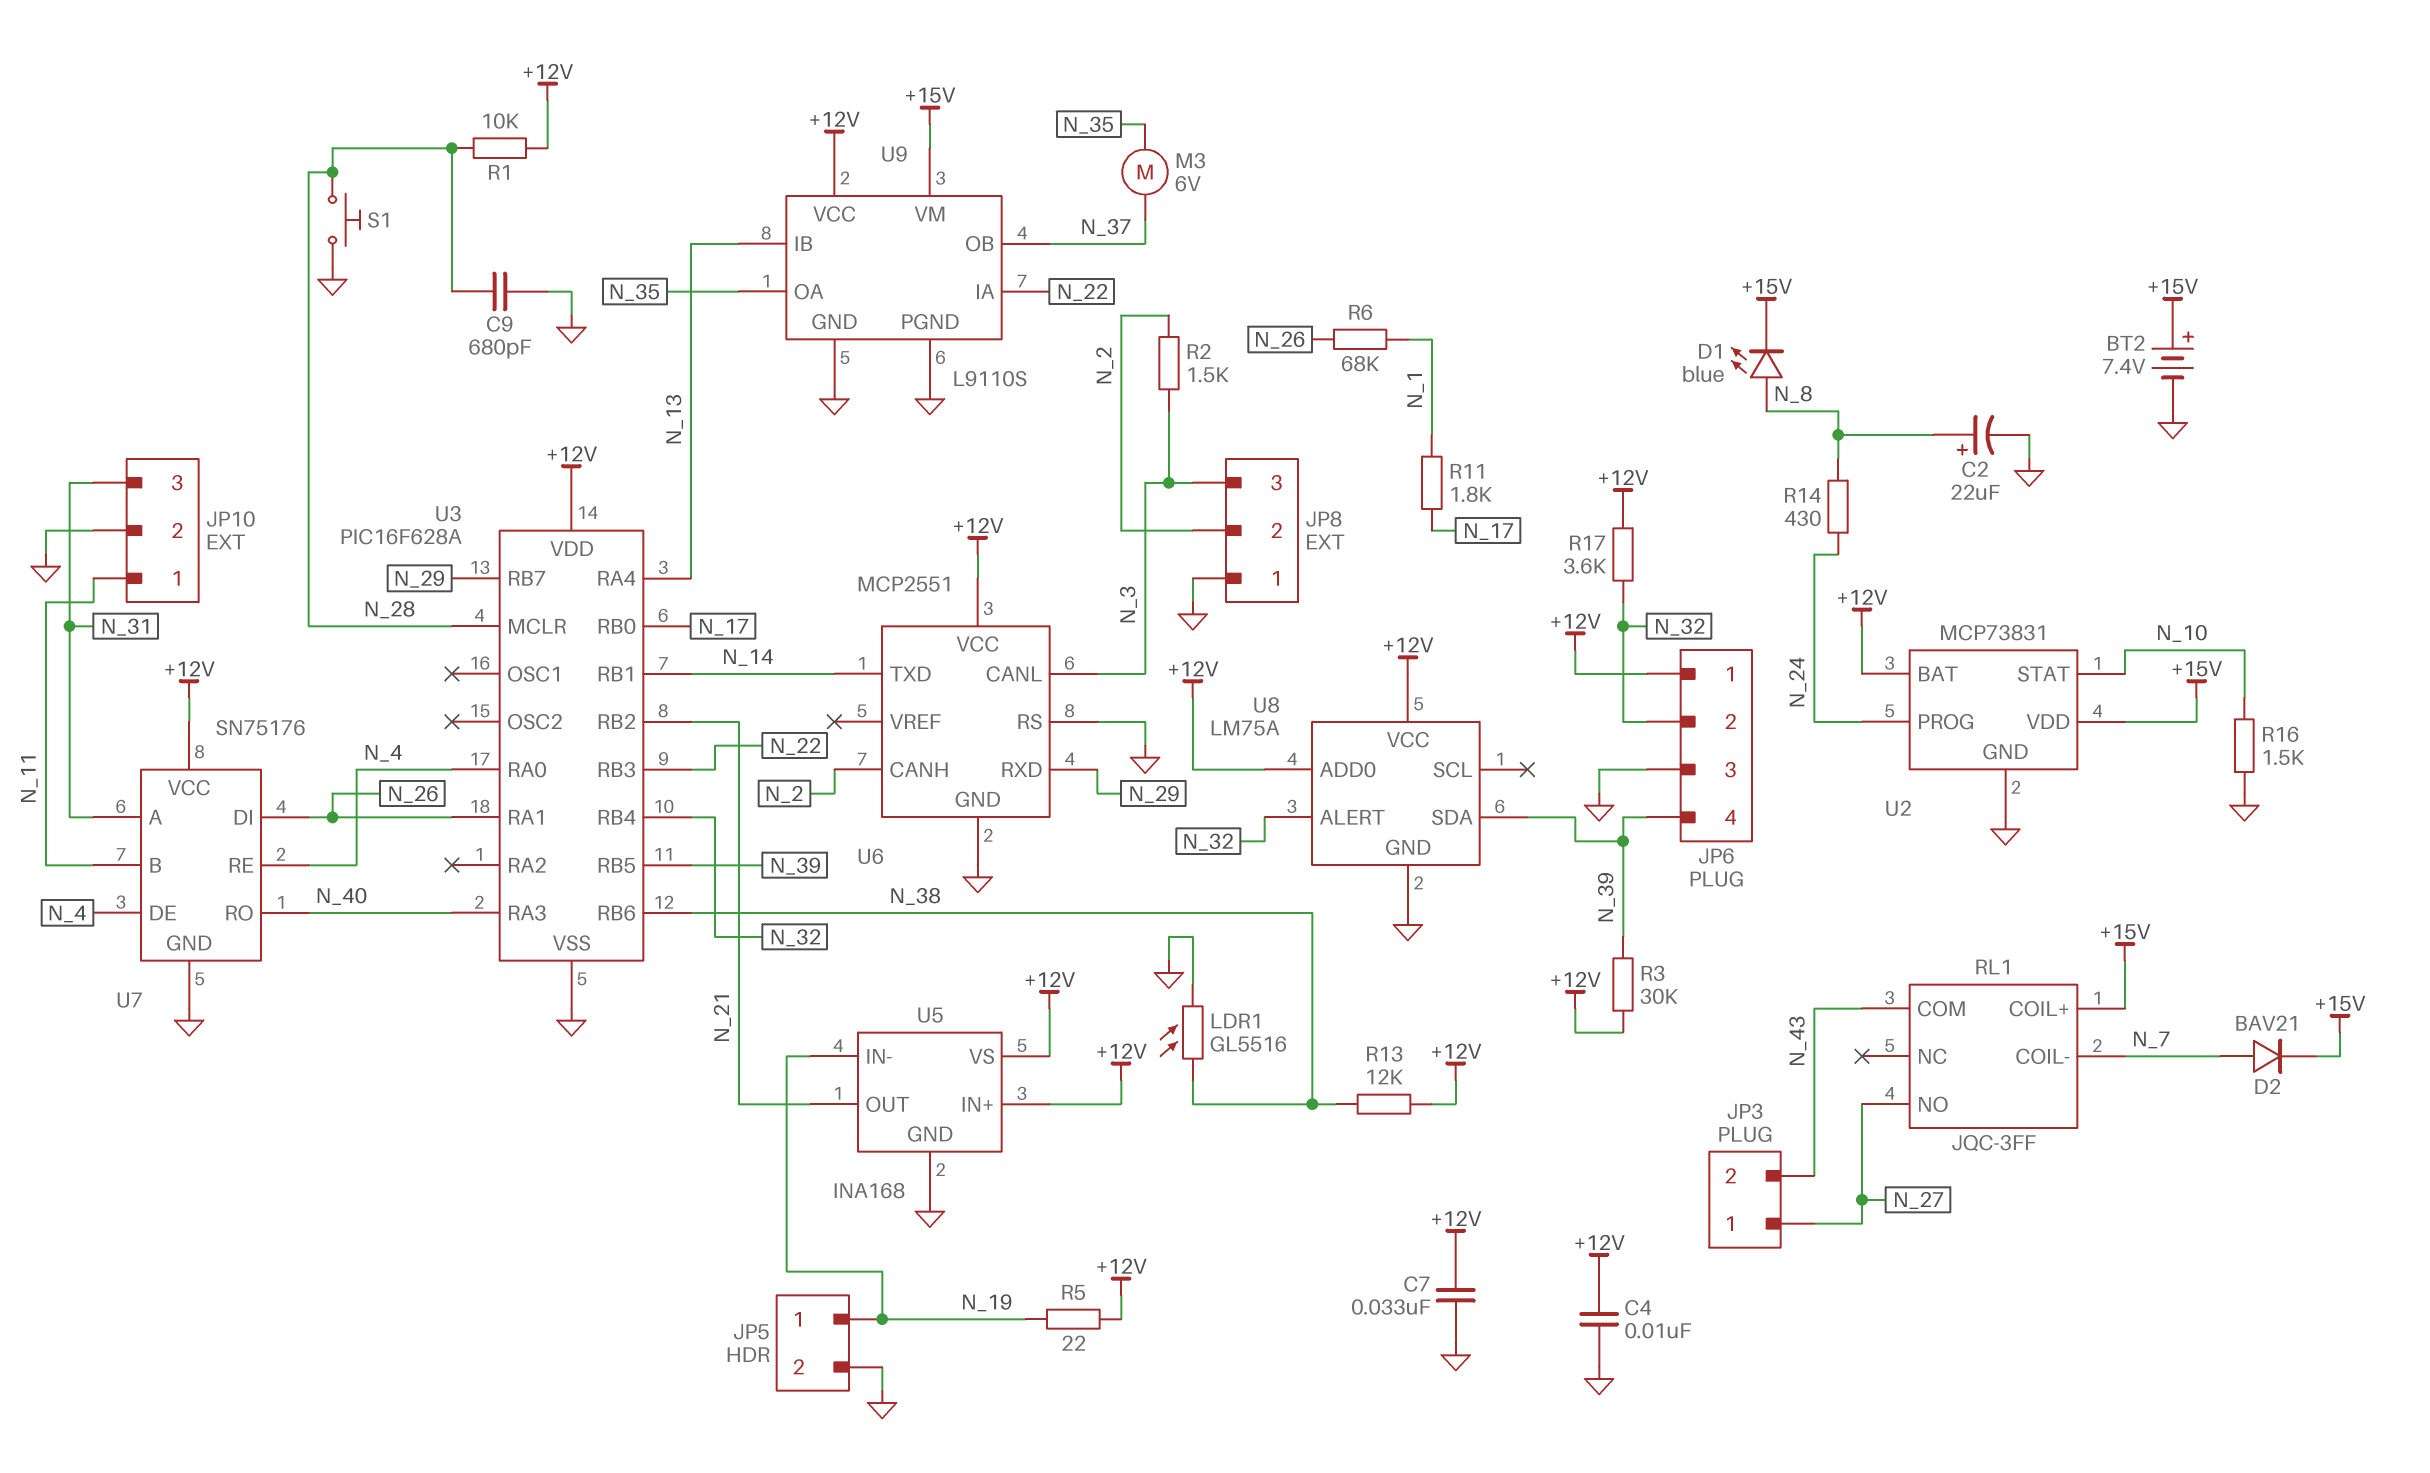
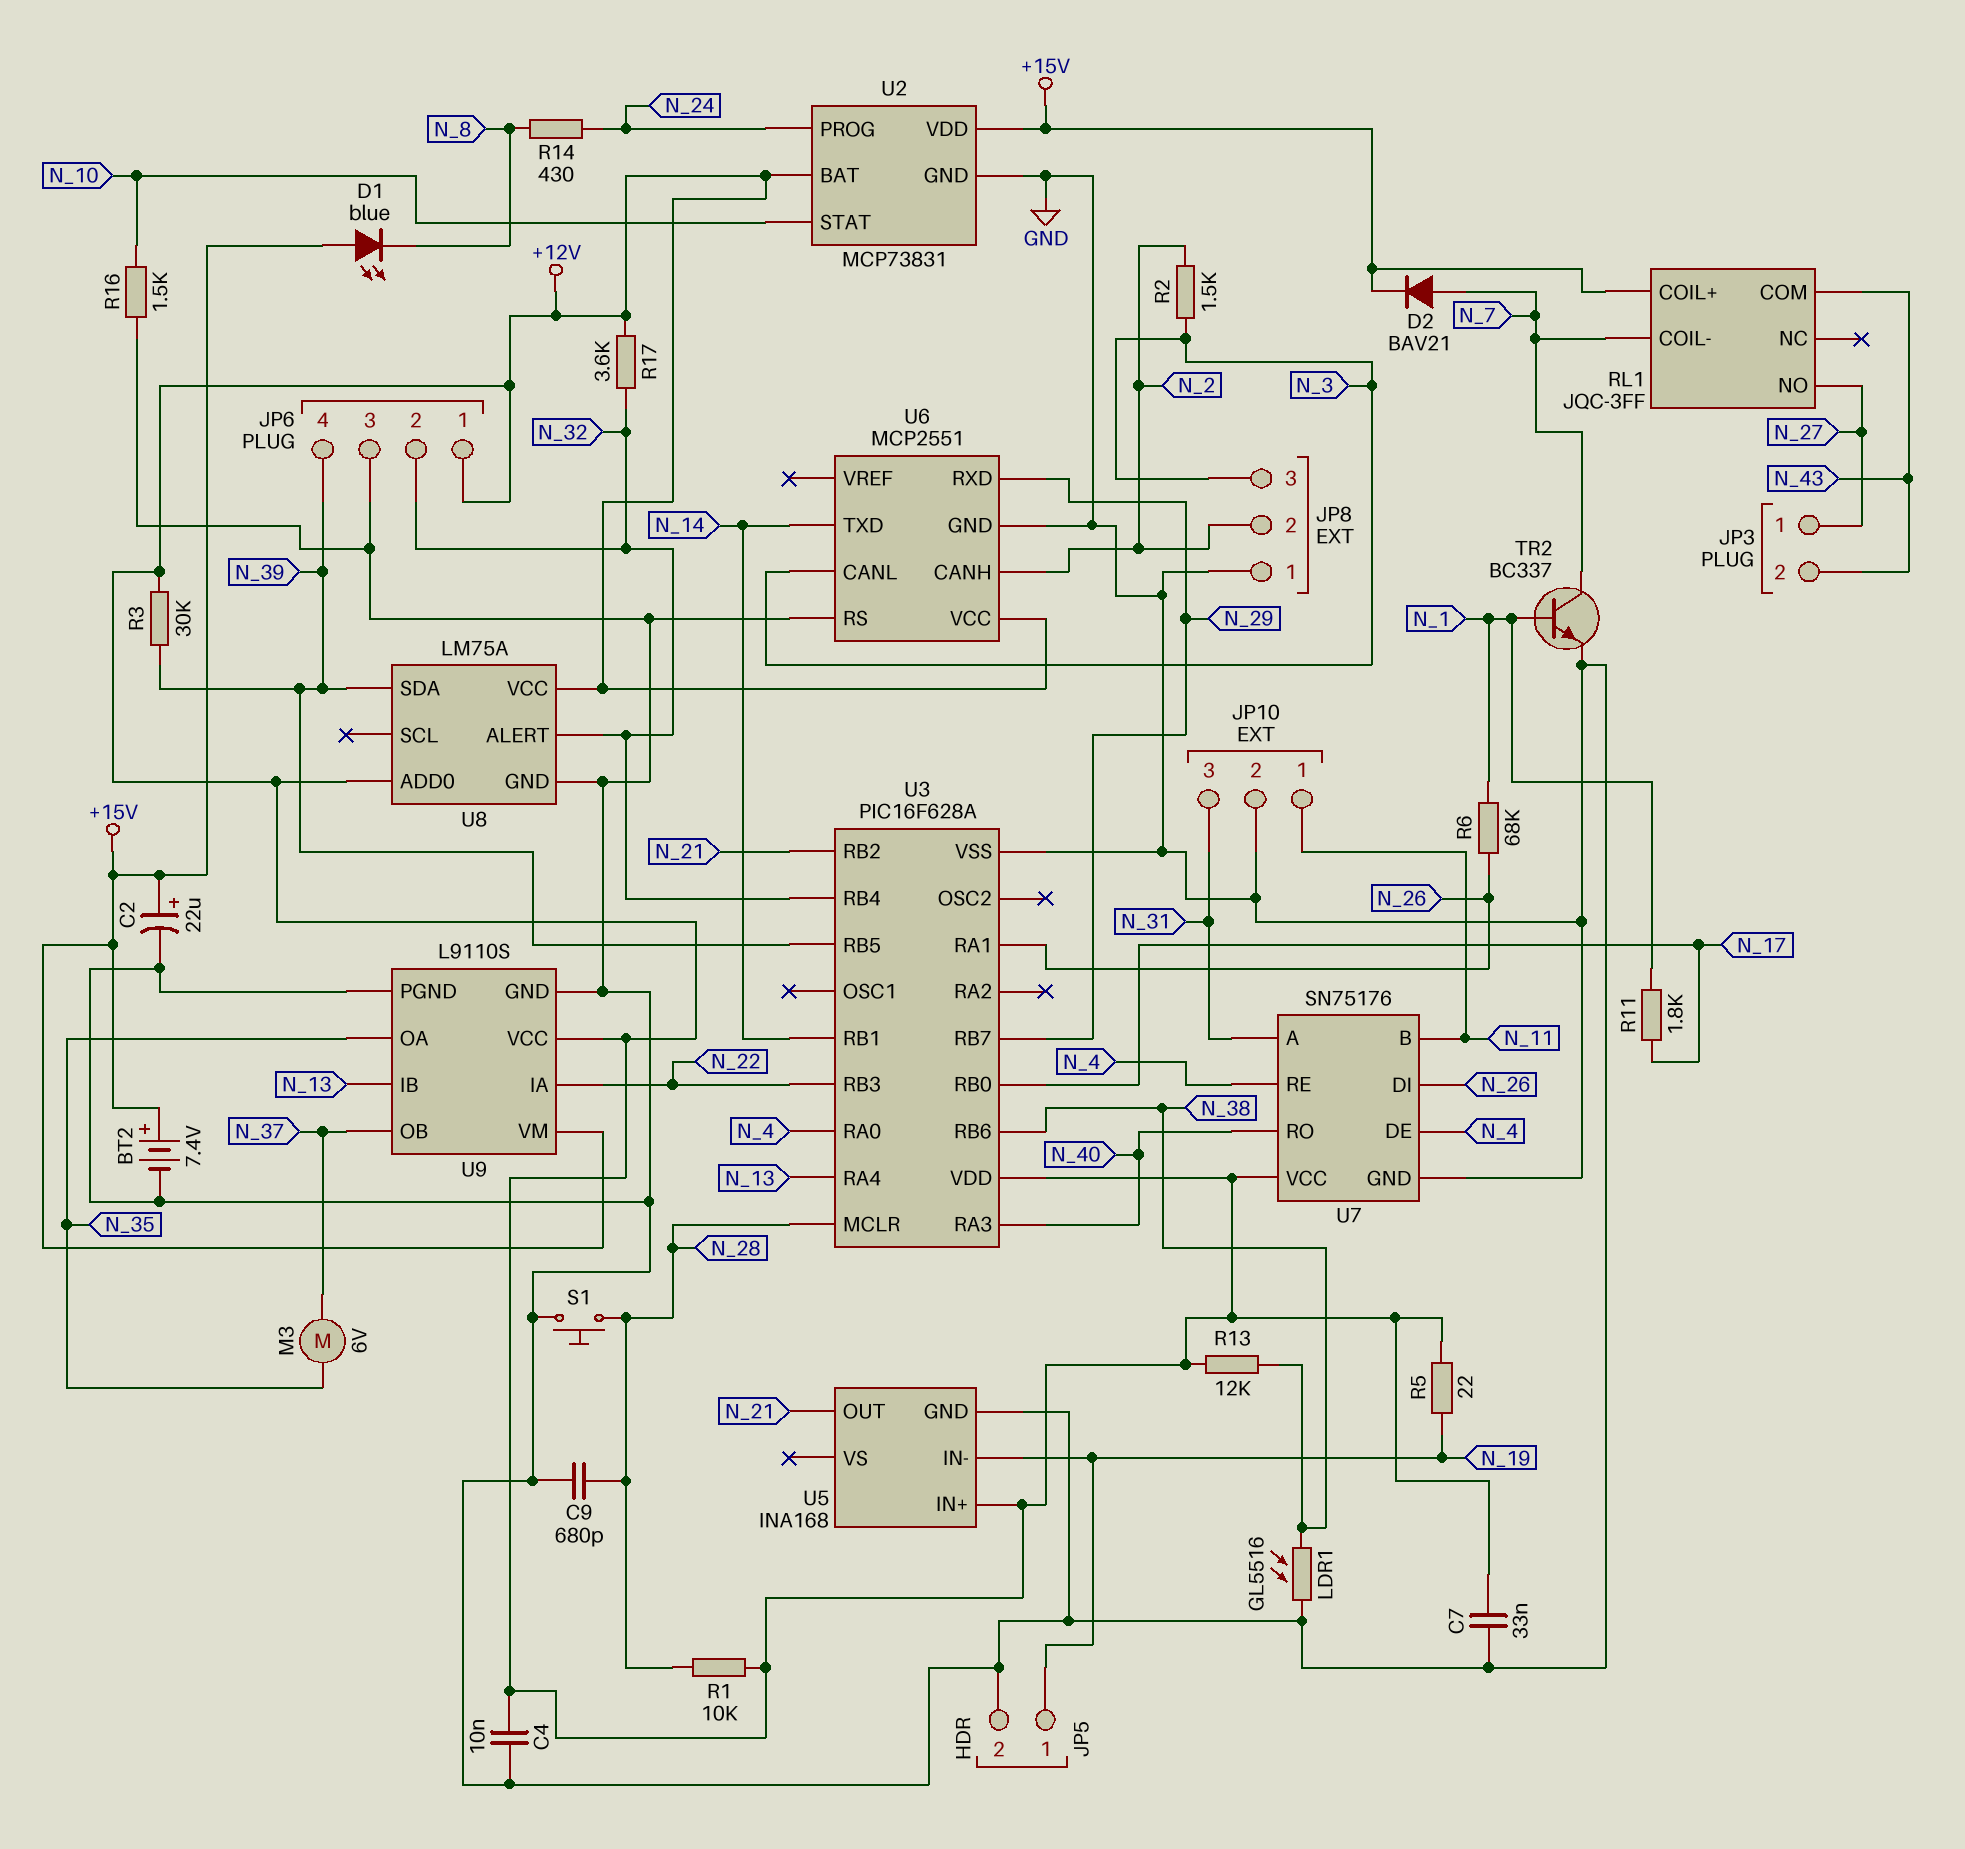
C2: 22uF (plus N_8, minus GND) -> 22uF (plus +15V, minus GND)
D1: LED blue (A N_8, K +15V) -> LED blue (A +15V, K N_8)
TR2: none -> NPN BC337 (B N_1, C N_7, E GND)
U5 pin VS: +12V -> none

